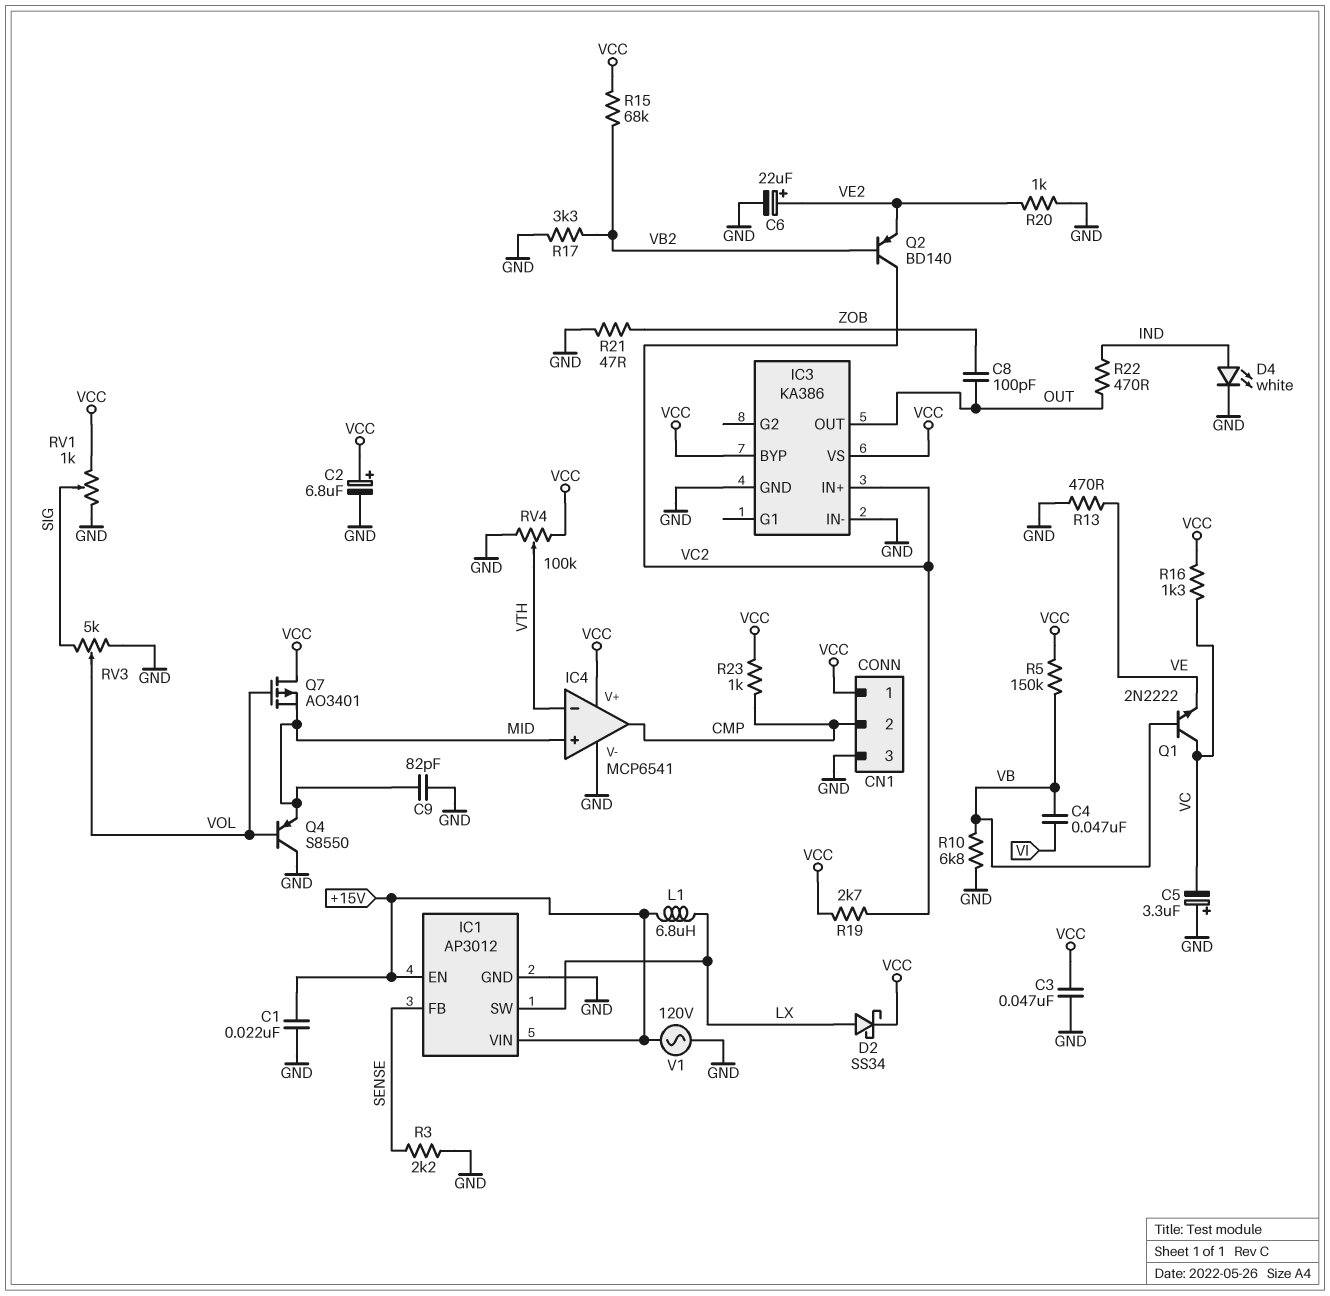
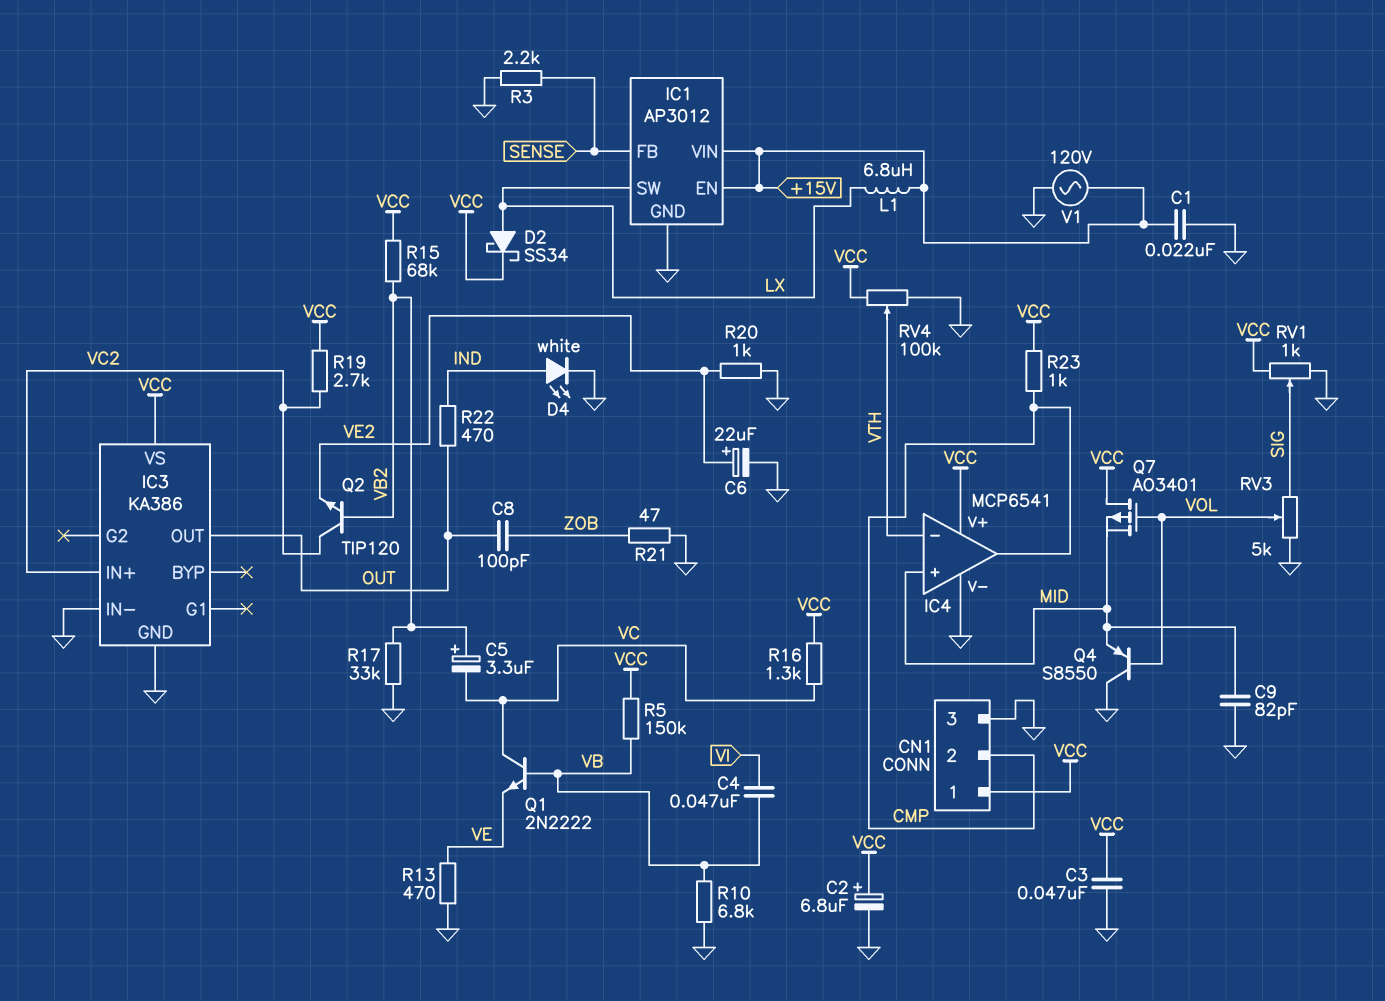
C5: 3.3uF (plus GND, minus VC) -> 3.3uF (plus VB2, minus VC)
IC3 pin BYP: VCC -> none
Q2: PNP BD140 (B VB2, C VC2, E VE2) -> NPN TIP120 (B VB2, C VC2, E VE2)
R17: 3.3k (GND, VB2) -> 33k (GND, VB2)

